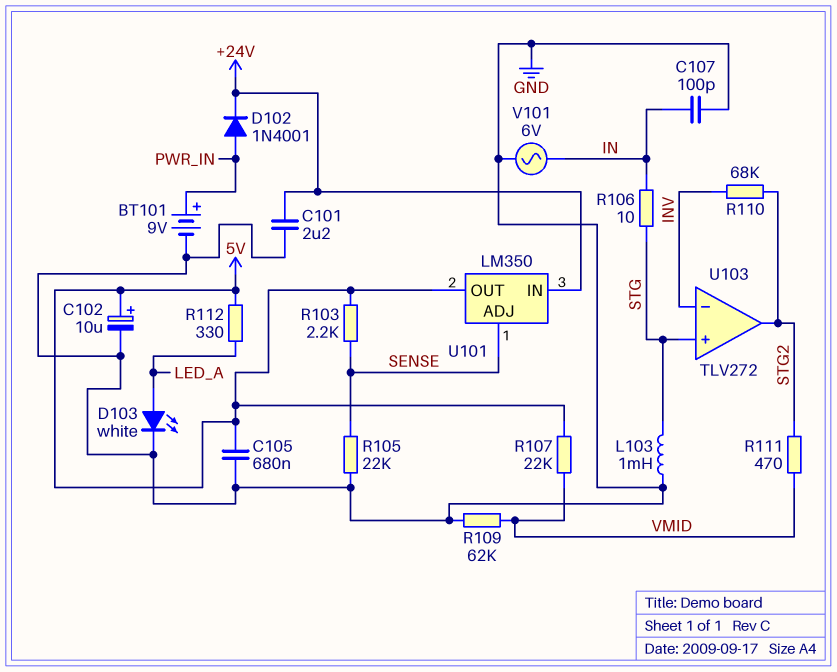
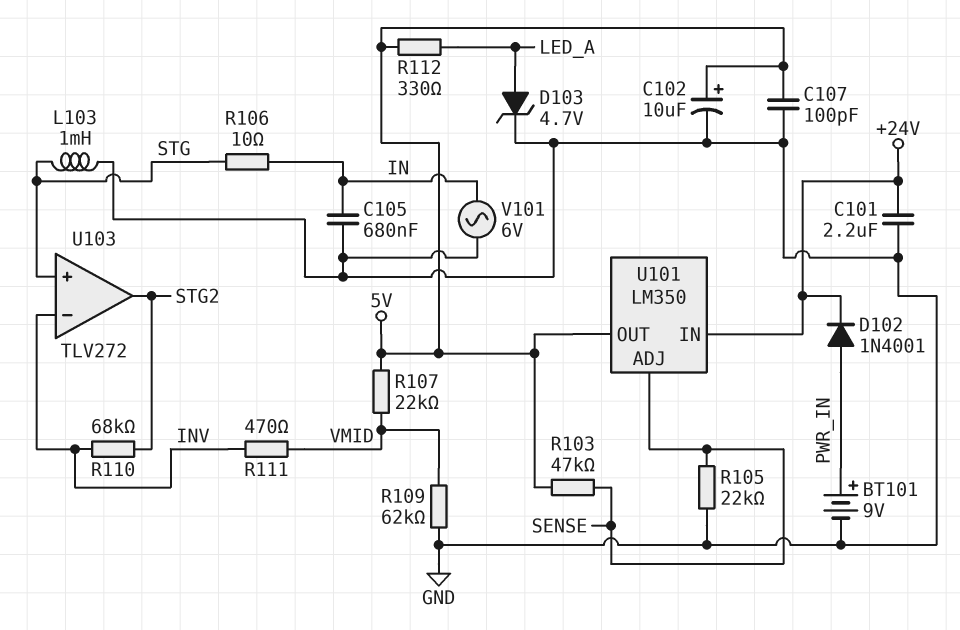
C105: 680nF (5V, GND) -> 680nF (GND, IN)
C107: 100pF (GND, IN) -> 100pF (5V, GND)
D103: LED white (A LED_A, K GND) -> zener 4.7V (A LED_A, K GND)
R103: 2.2k (5V, SENSE) -> 47k (5V, SENSE)
R111: 470 (STG2, VMID) -> 470 (INV, VMID)

